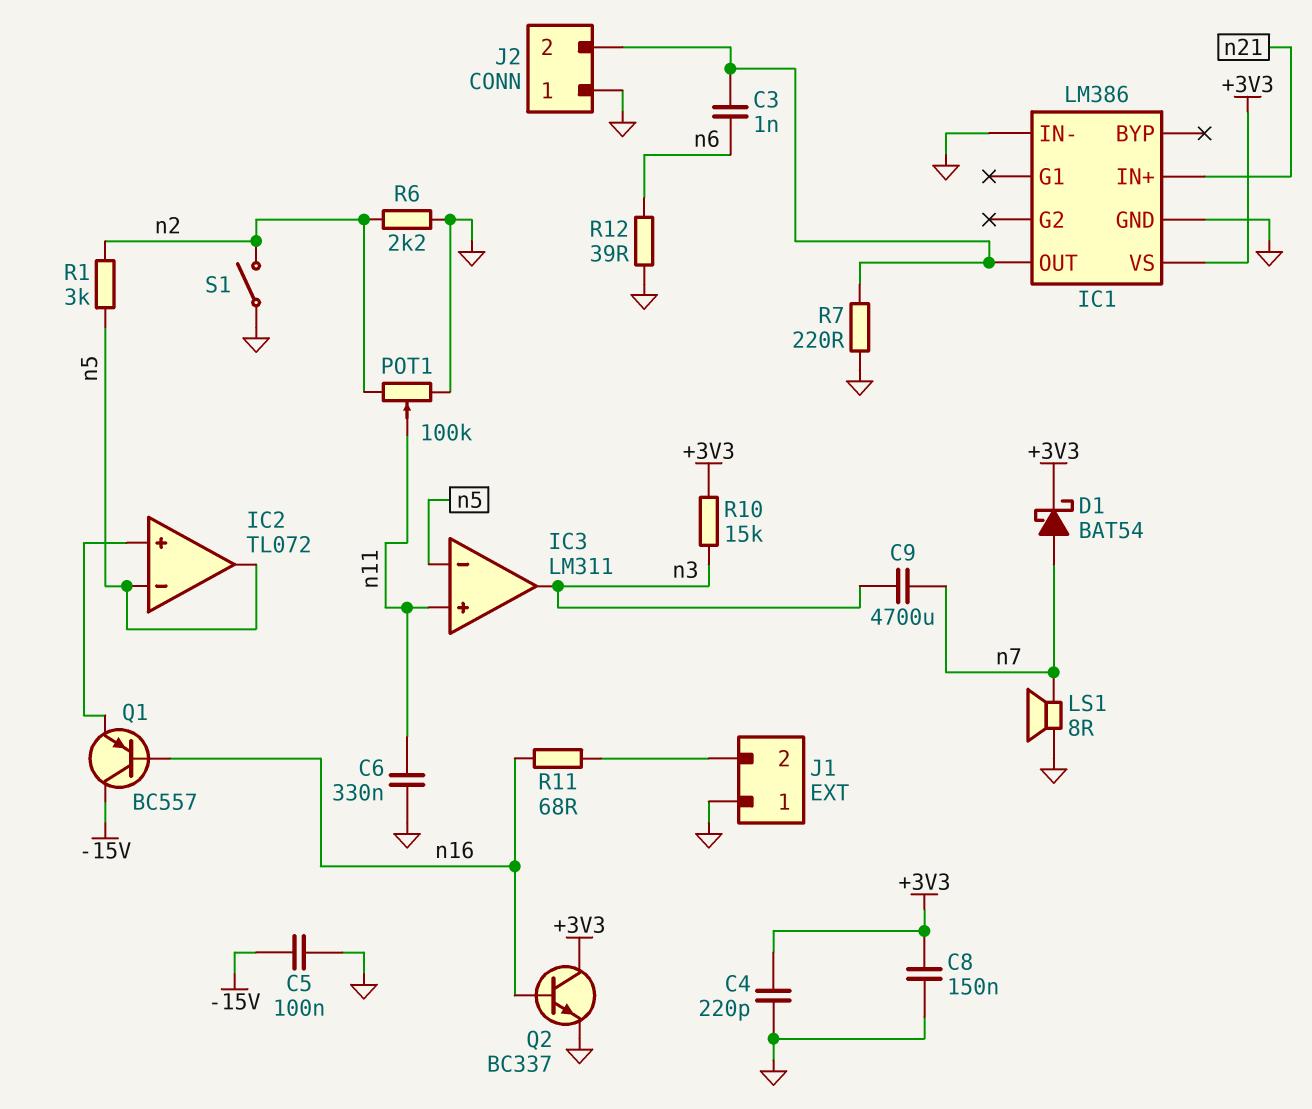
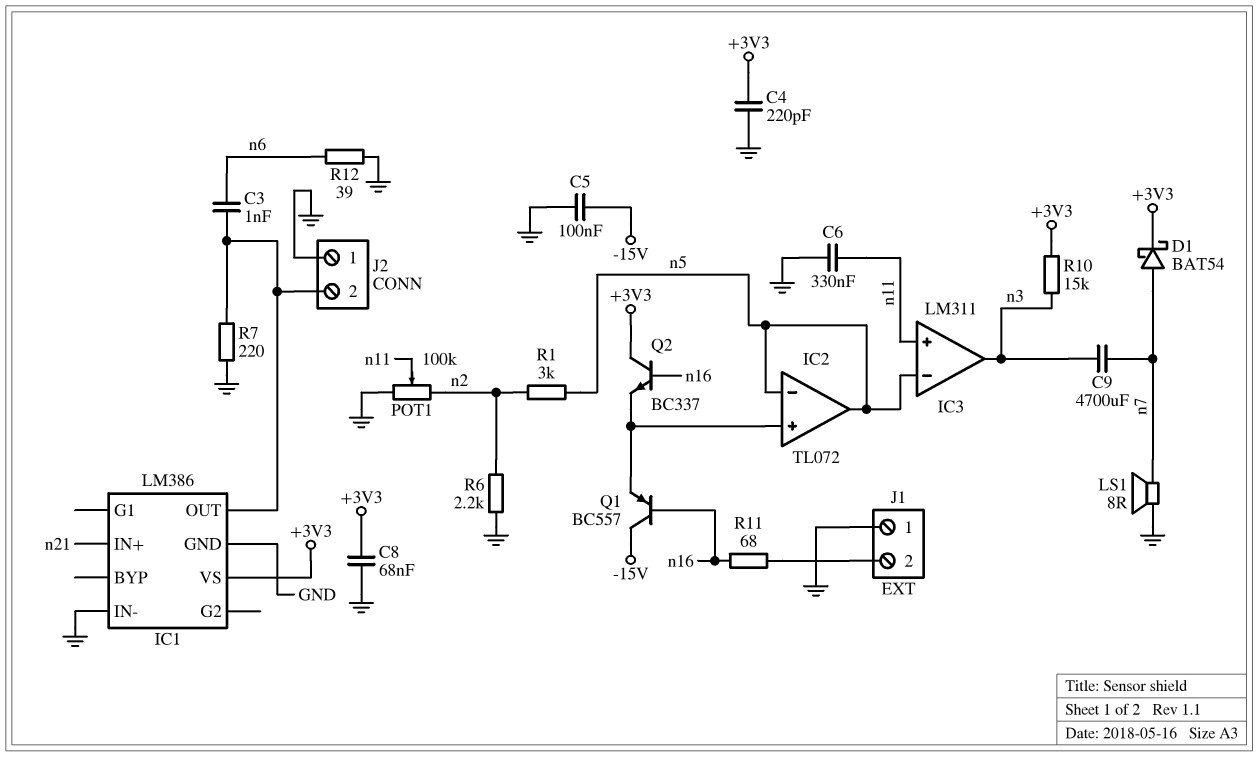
C8: 150nF (+3V3, GND) -> 68nF (+3V3, GND)
Q2: NPN BC337 (B n16, C +3V3, E GND) -> NPN BC337 (B n16, C +3V3, E IC2/in+)
S1: switch (GND, n2) -> none

